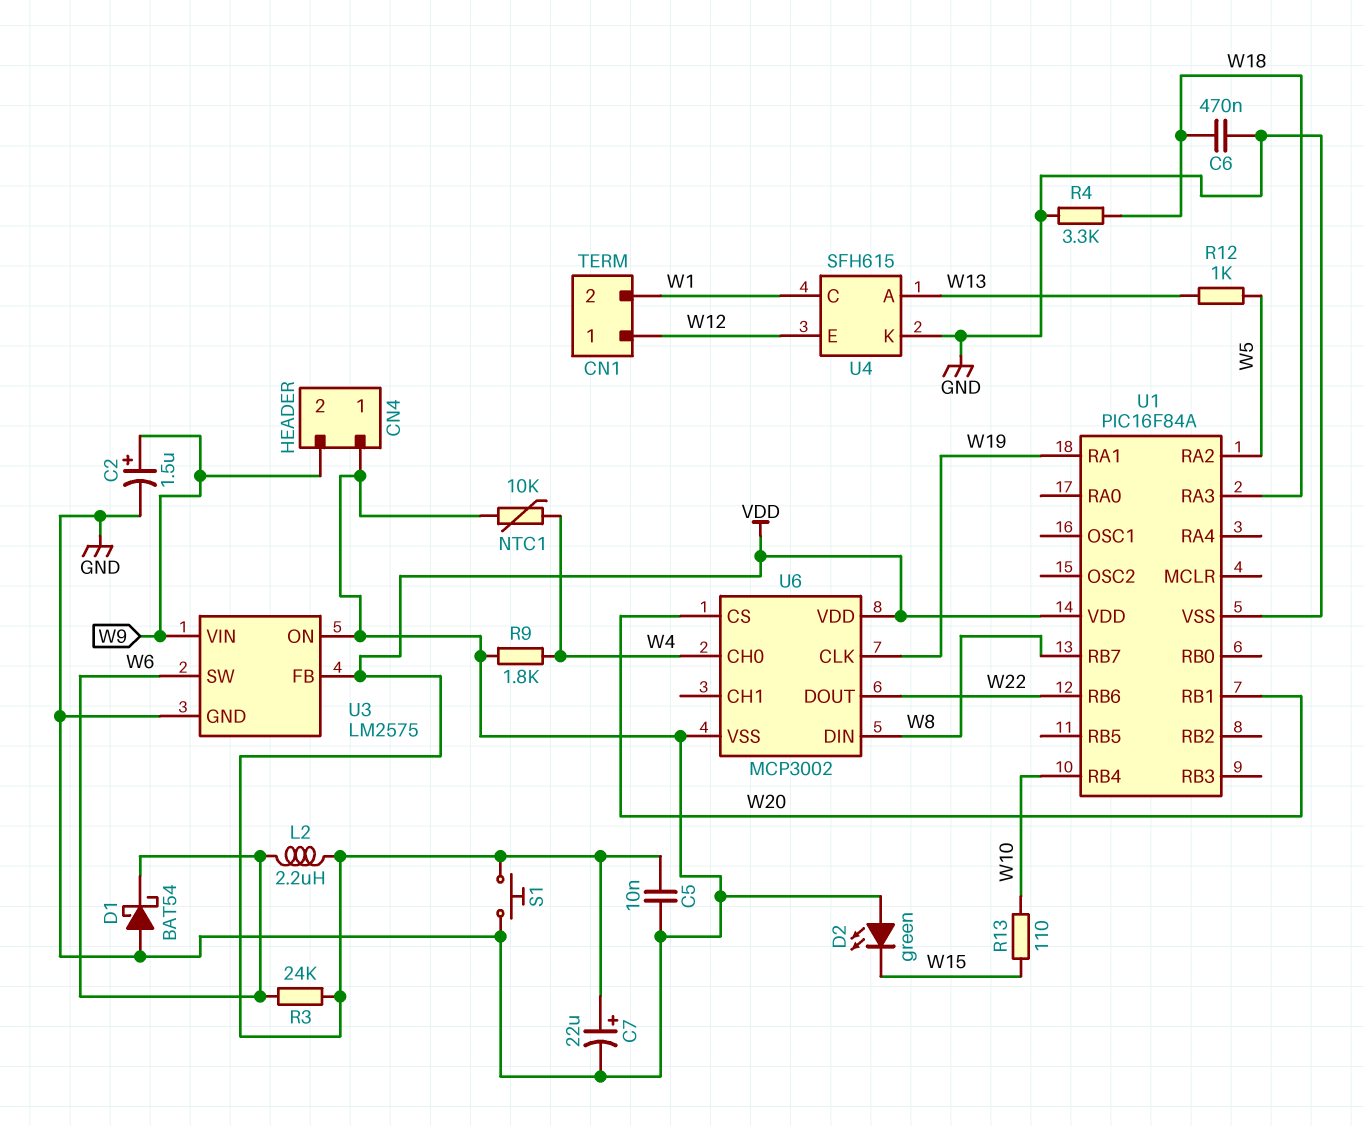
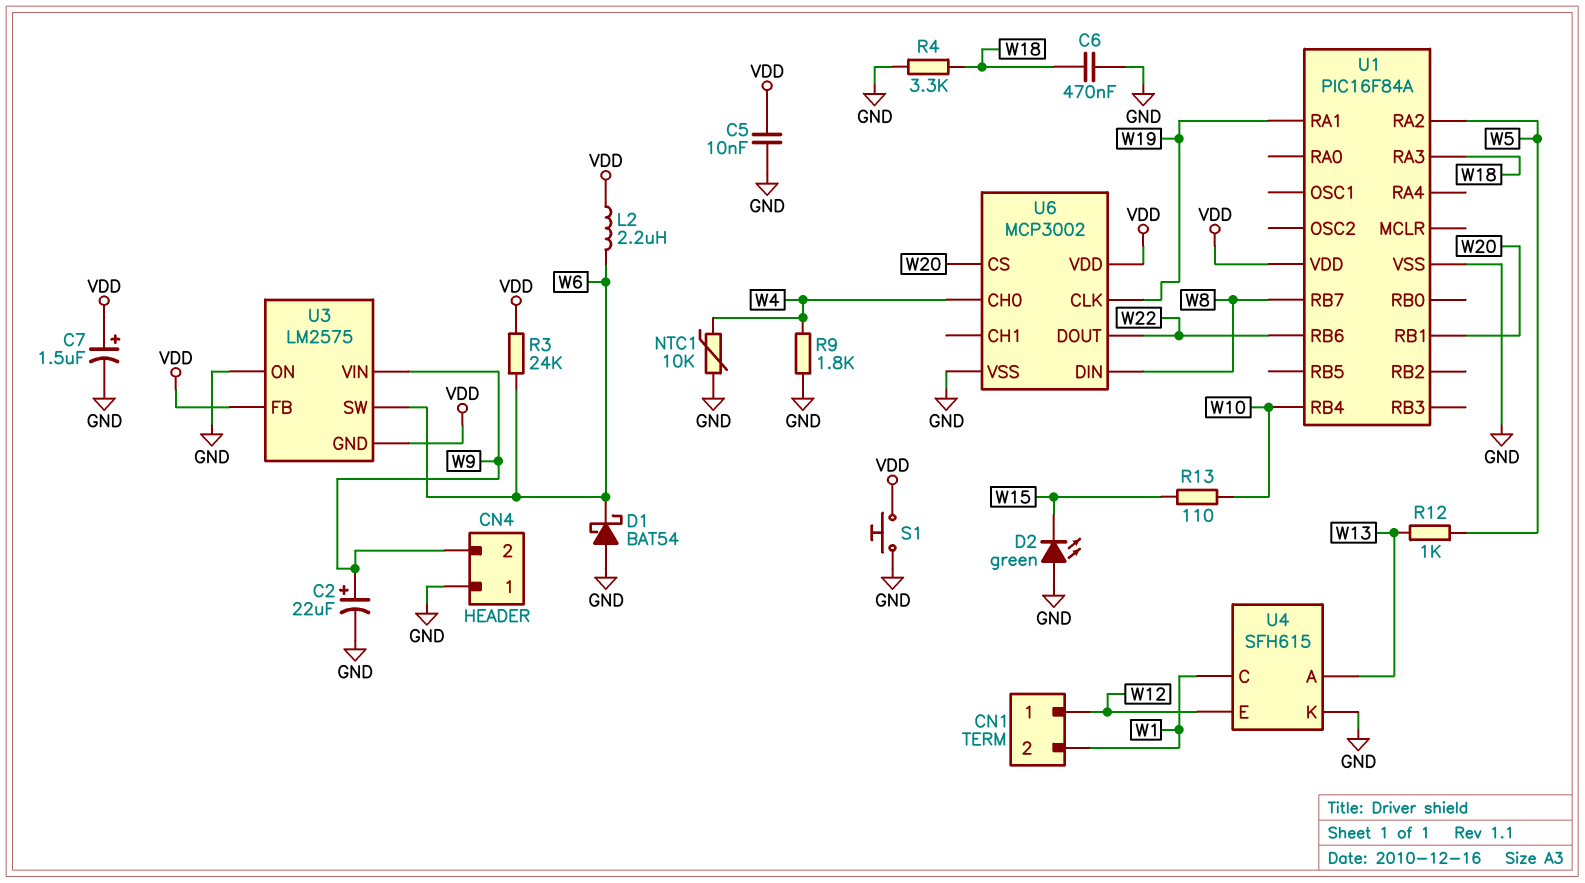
C2: 1.5uF (plus W9, minus GND) -> 22uF (plus W9, minus GND)
C7: 22uF (plus VDD, minus GND) -> 1.5uF (plus VDD, minus GND)
U3 pin GND: GND -> VDD

